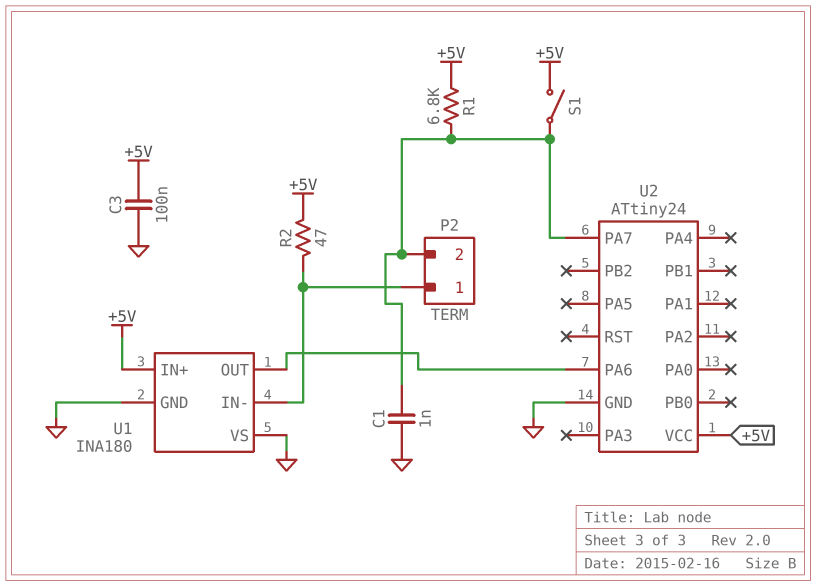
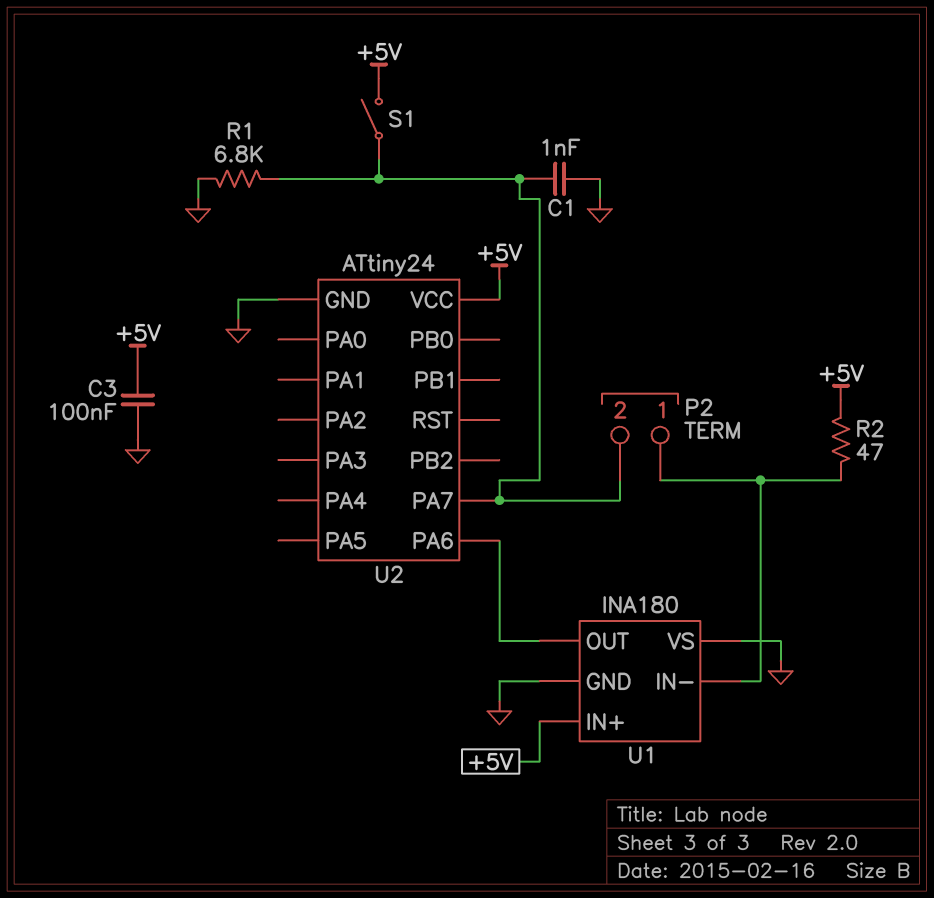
R1: 6.8k (+5V, P2/2) -> 6.8k (GND, P2/2)

